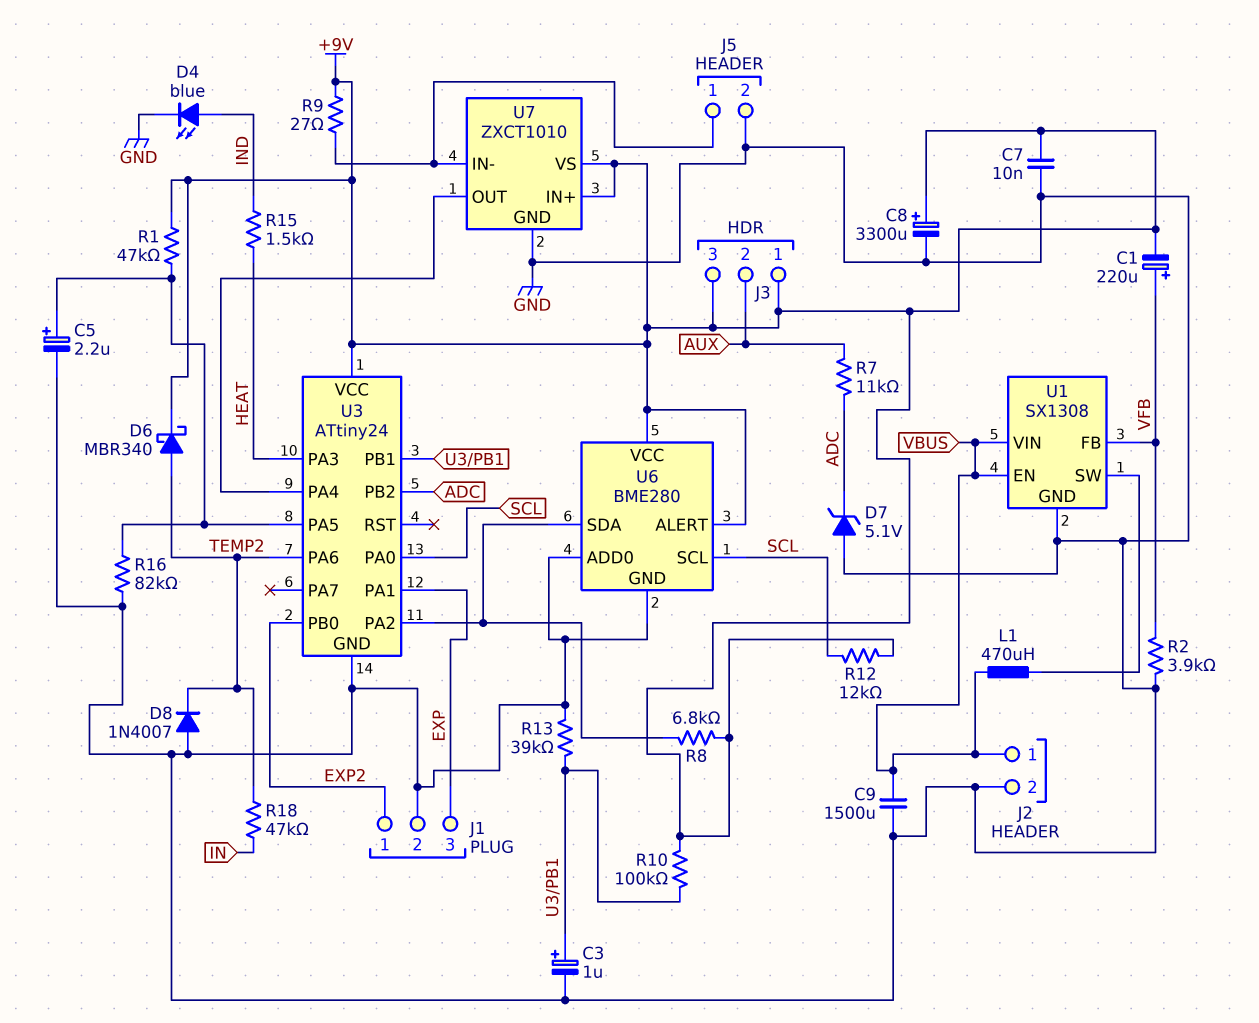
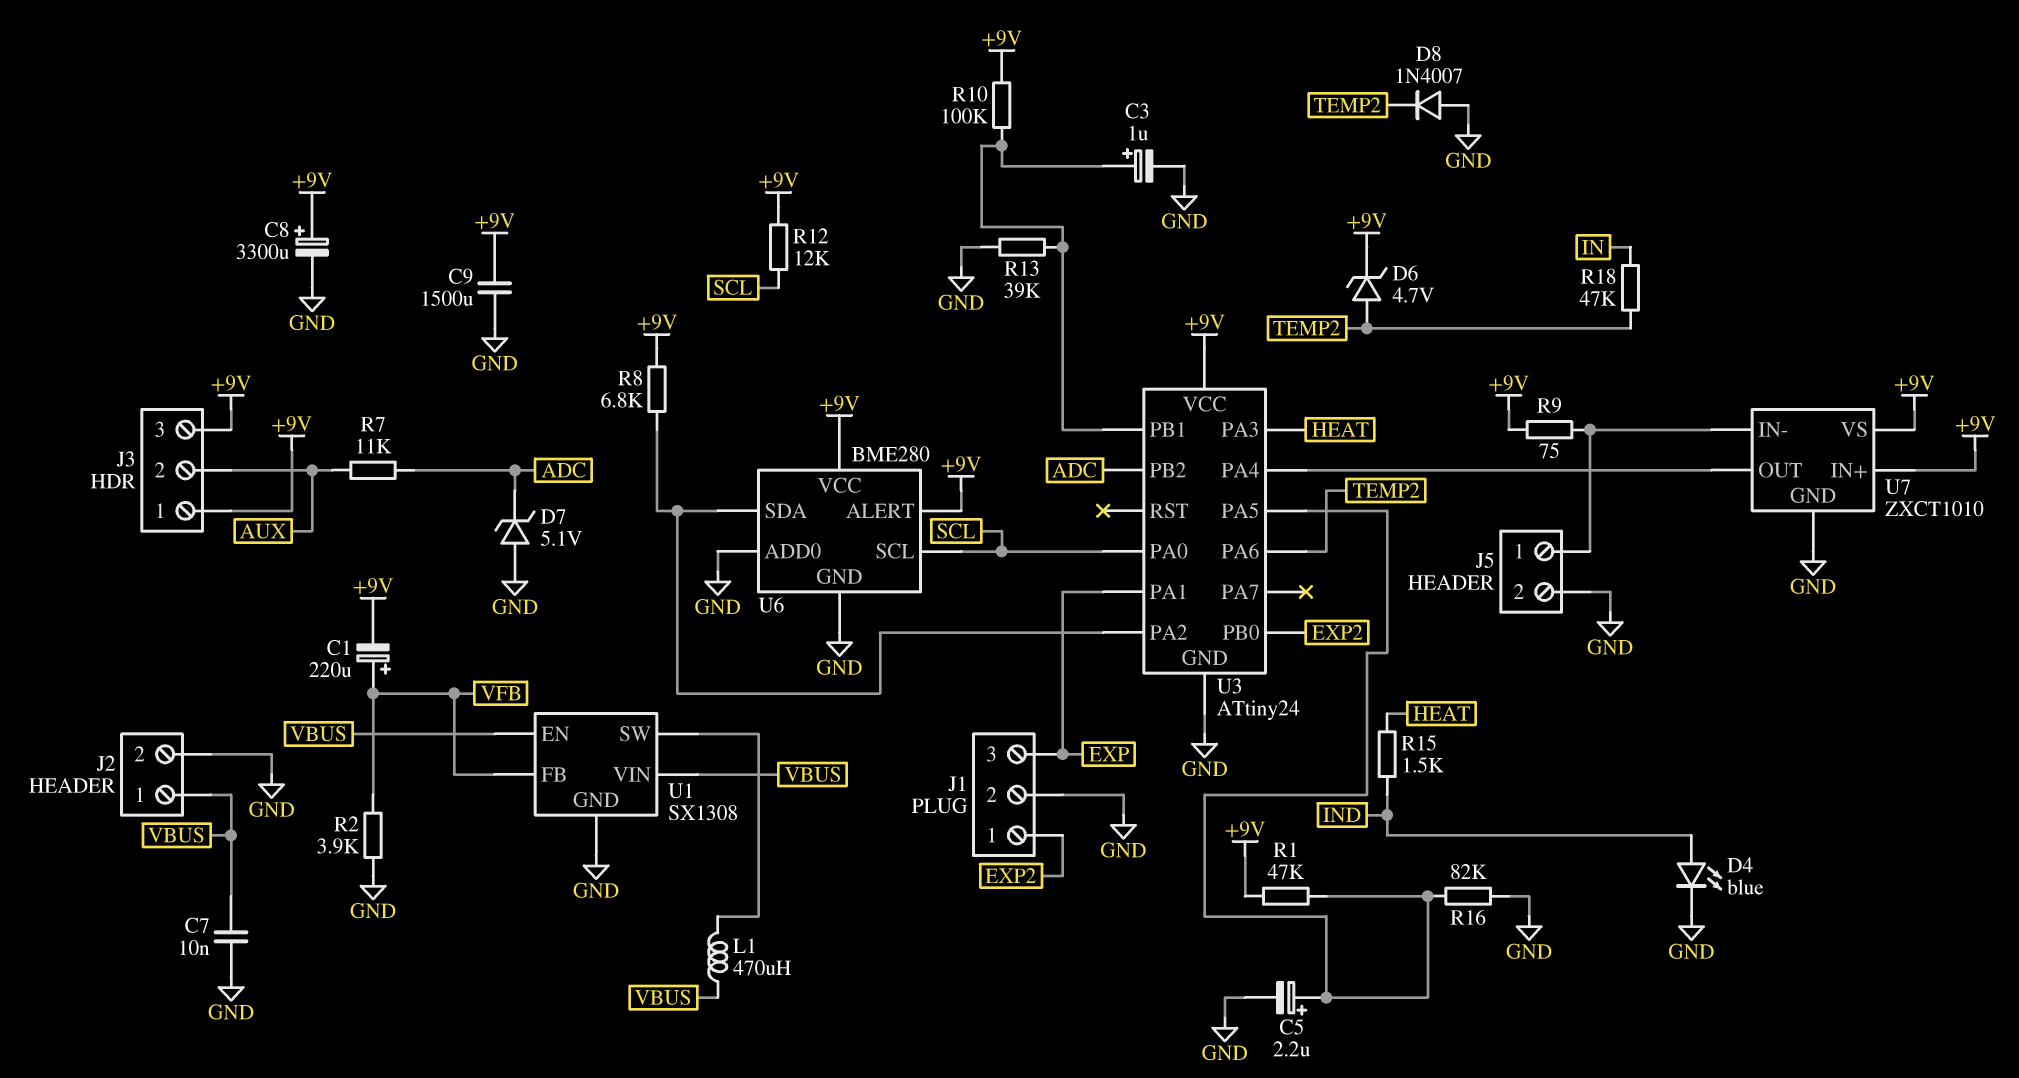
C7: 10nF (+9V, GND) -> 10nF (GND, VBUS)
C9: 1500uF (GND, VBUS) -> 1500uF (+9V, GND)
D6: schottky MBR340 (A TEMP2, K +9V) -> zener 4.7V (A TEMP2, K +9V)
R9: 27 (+9V, J5/1) -> 75 (+9V, J5/1)

